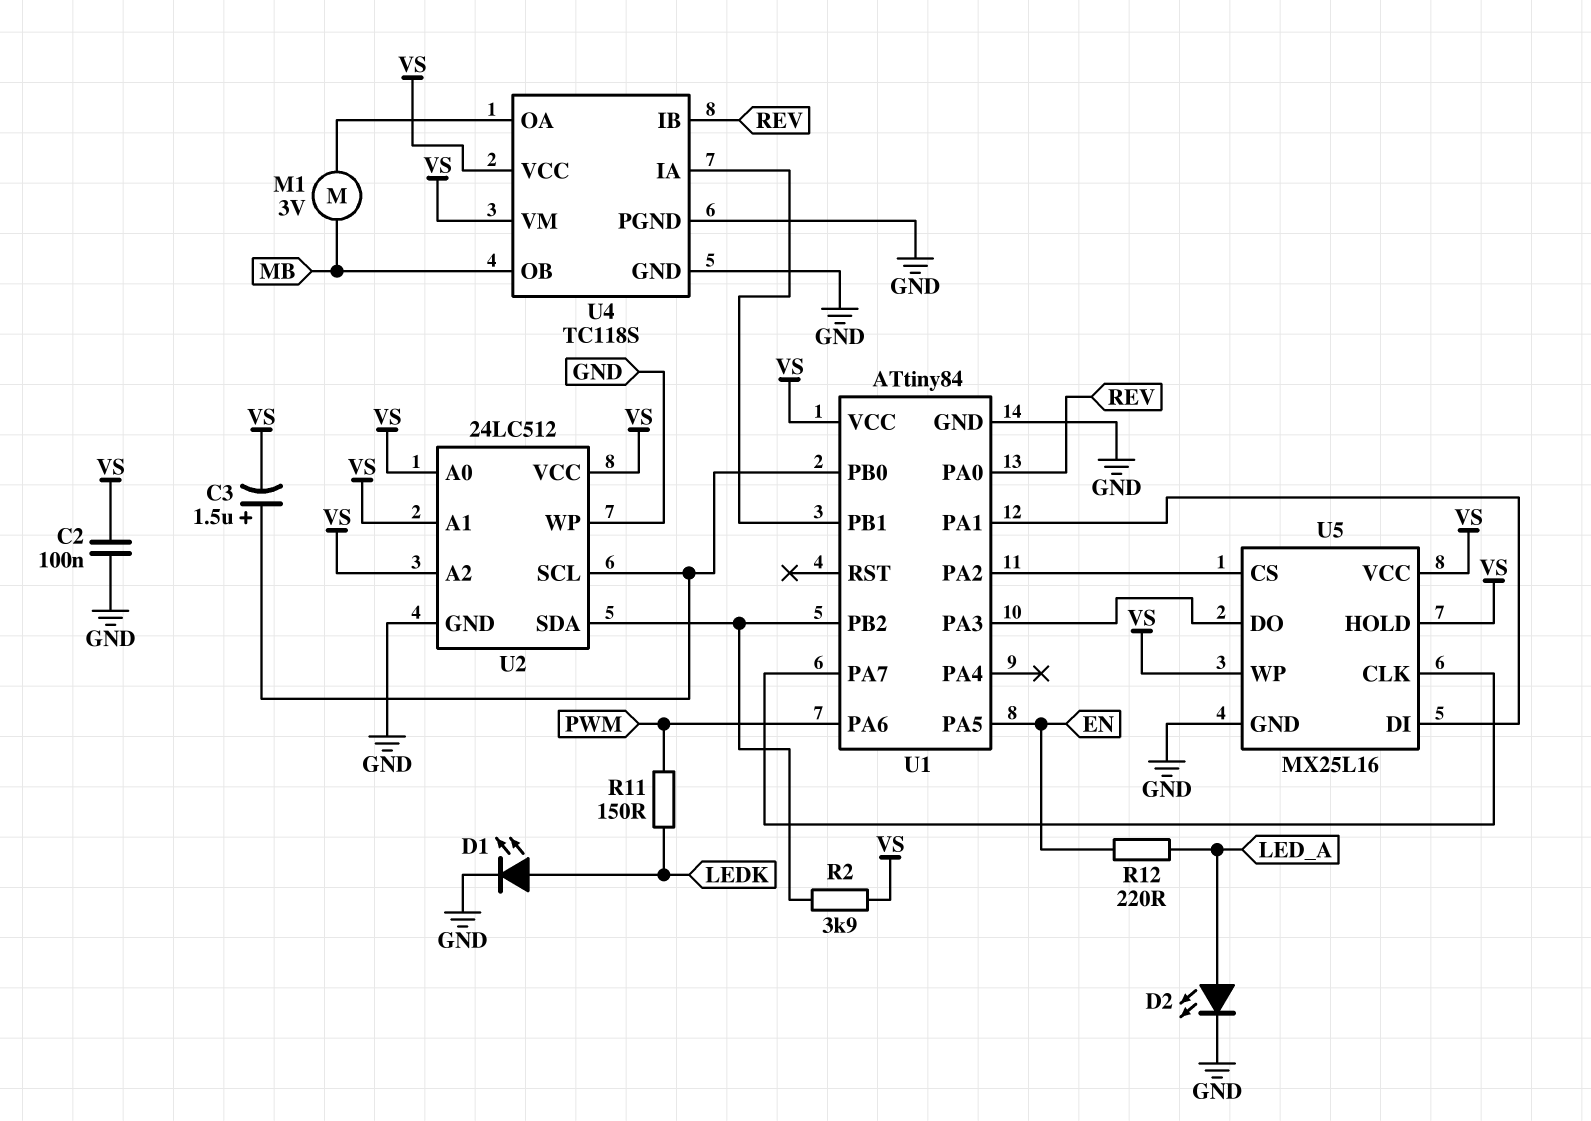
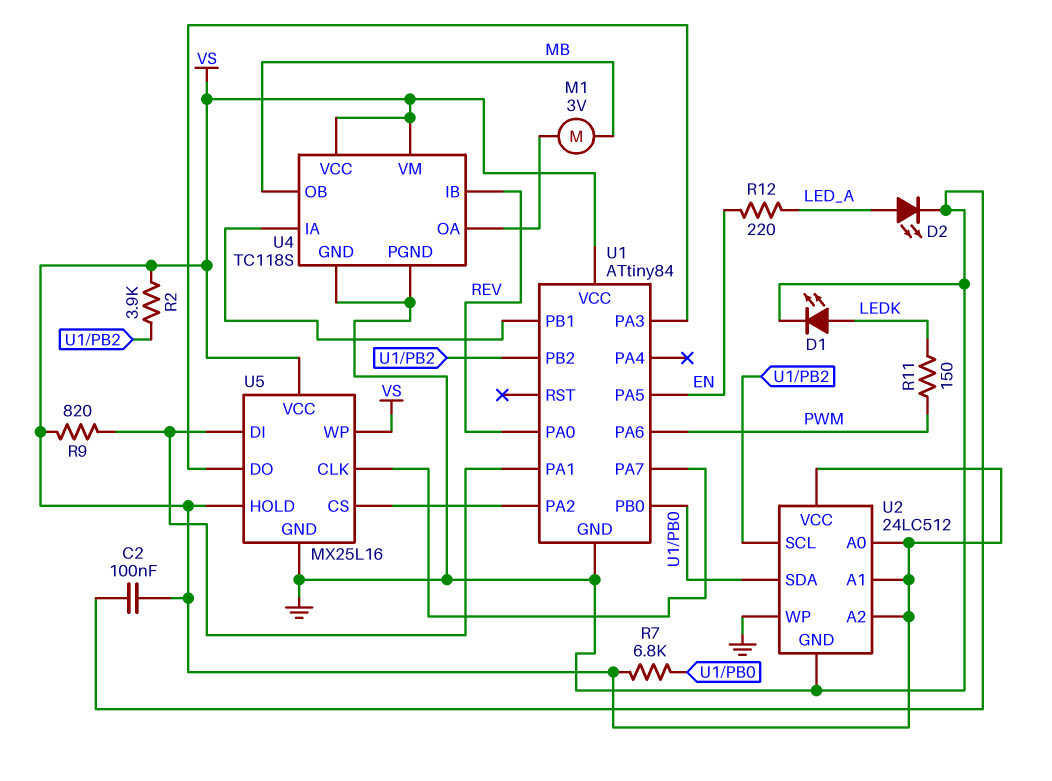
C3: 1.5uF (plus U1/PB0, minus VS) -> none
R7: none -> 6.8k (U1/PB0, VS)
R9: none -> 820 (U1/PA1, VS)
U2 pin SCL: U1/PB0 -> U1/PB2
U2 pin SDA: U1/PB2 -> U1/PB0

